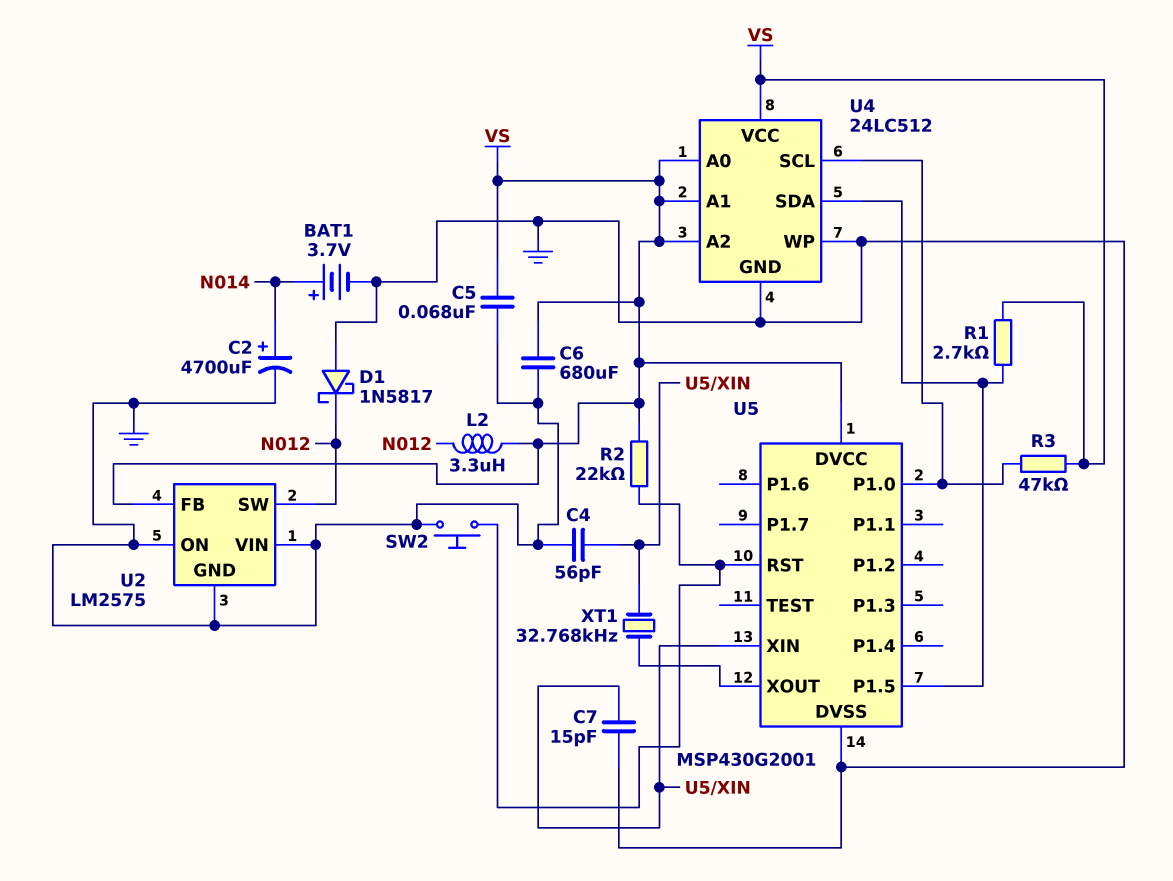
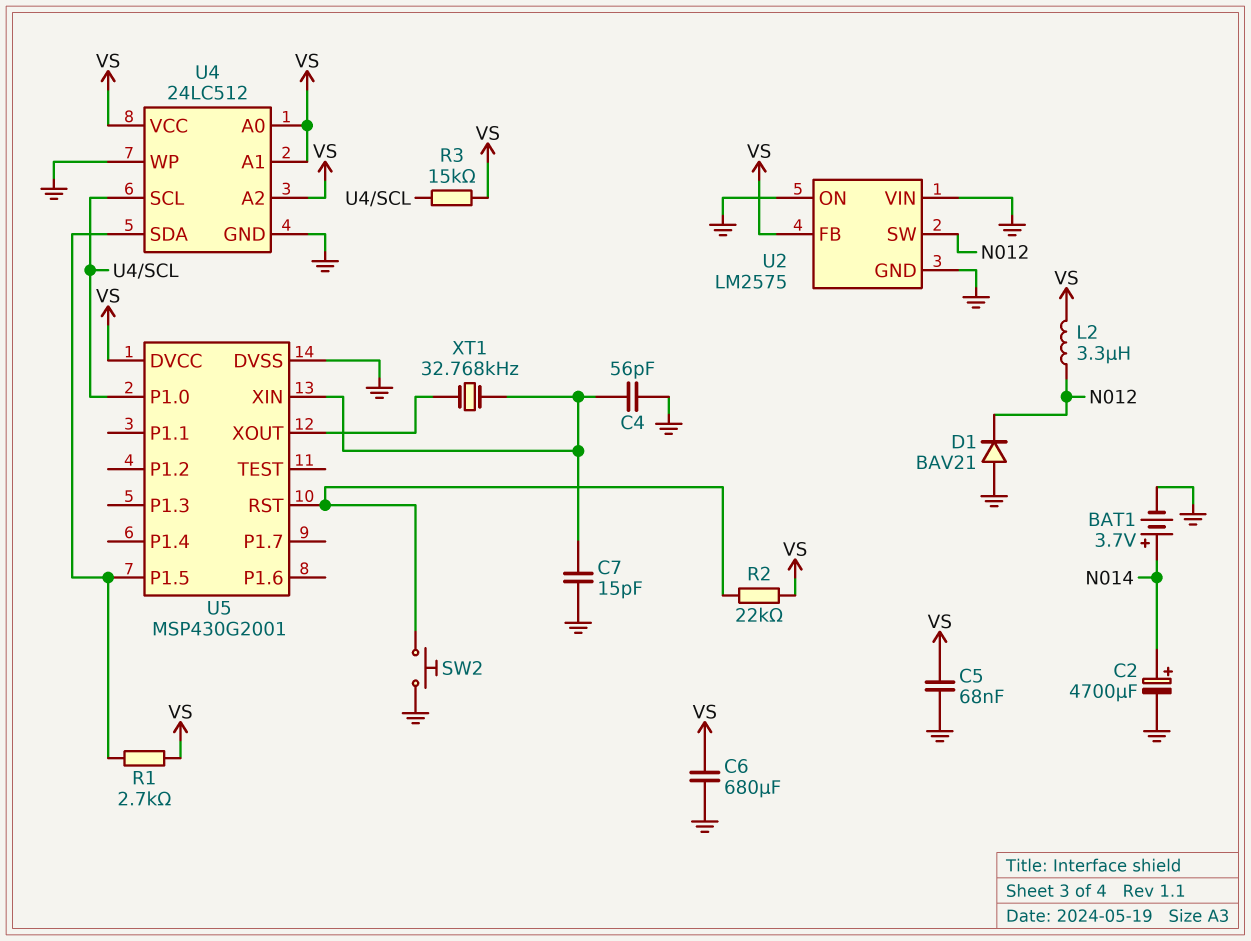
D1: schottky 1N5817 (A GND, K N012) -> diode BAV21 (A GND, K N012)
R3: 47k (U4/SCL, VS) -> 15k (U4/SCL, VS)

